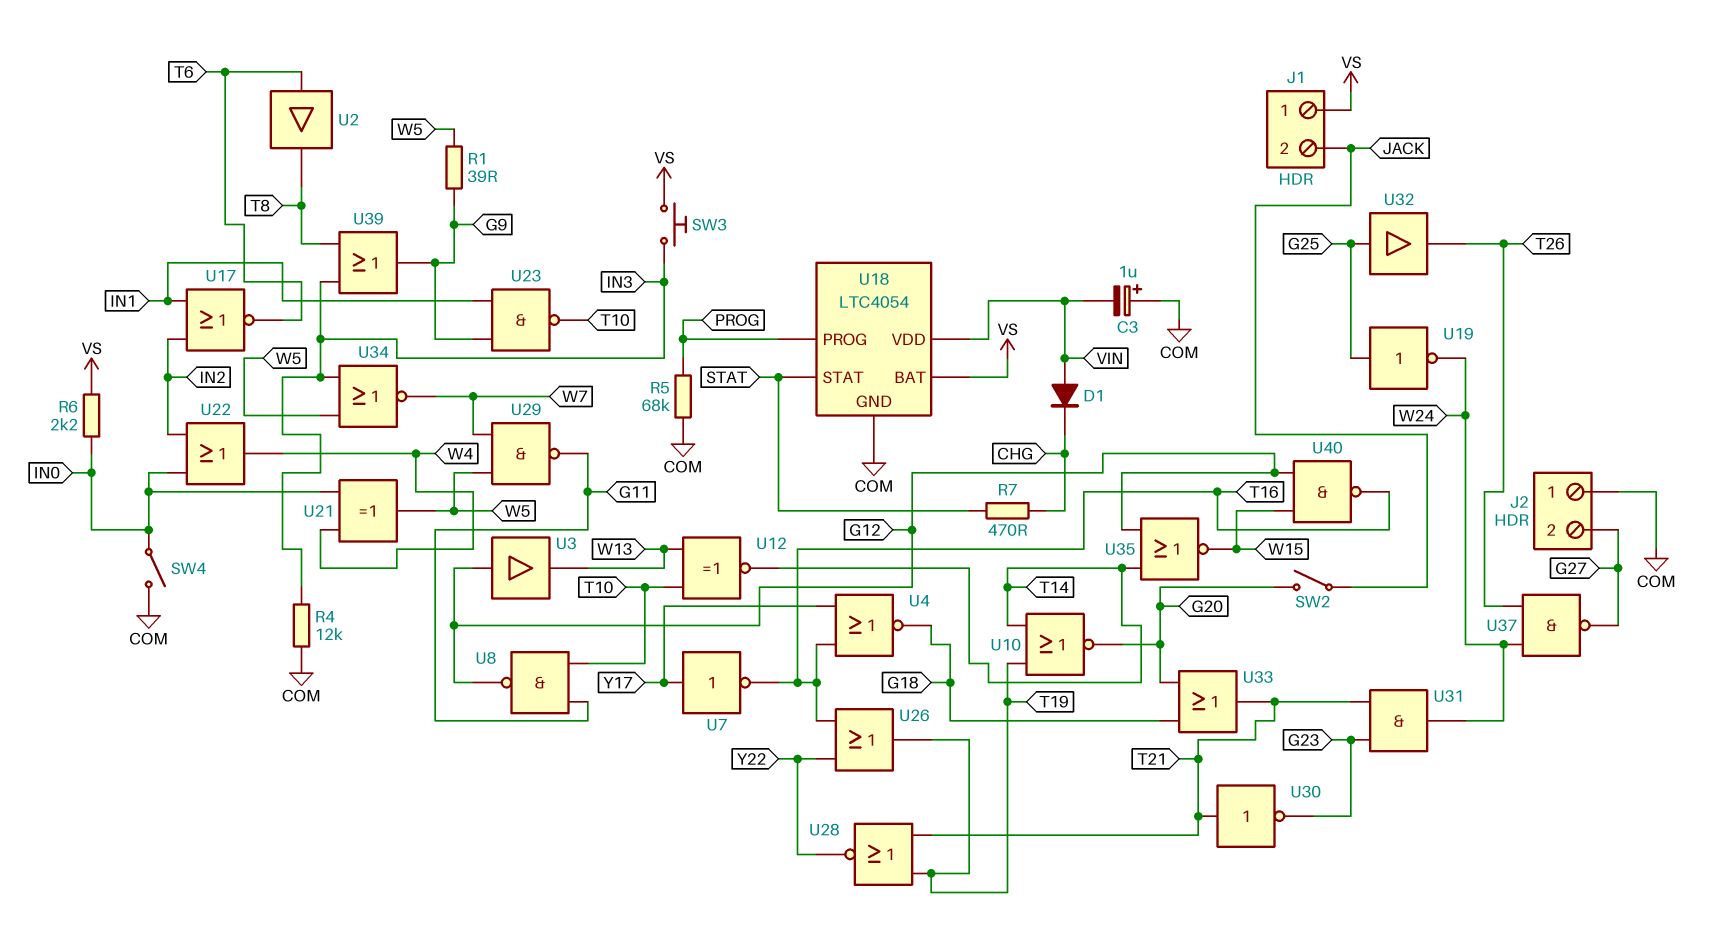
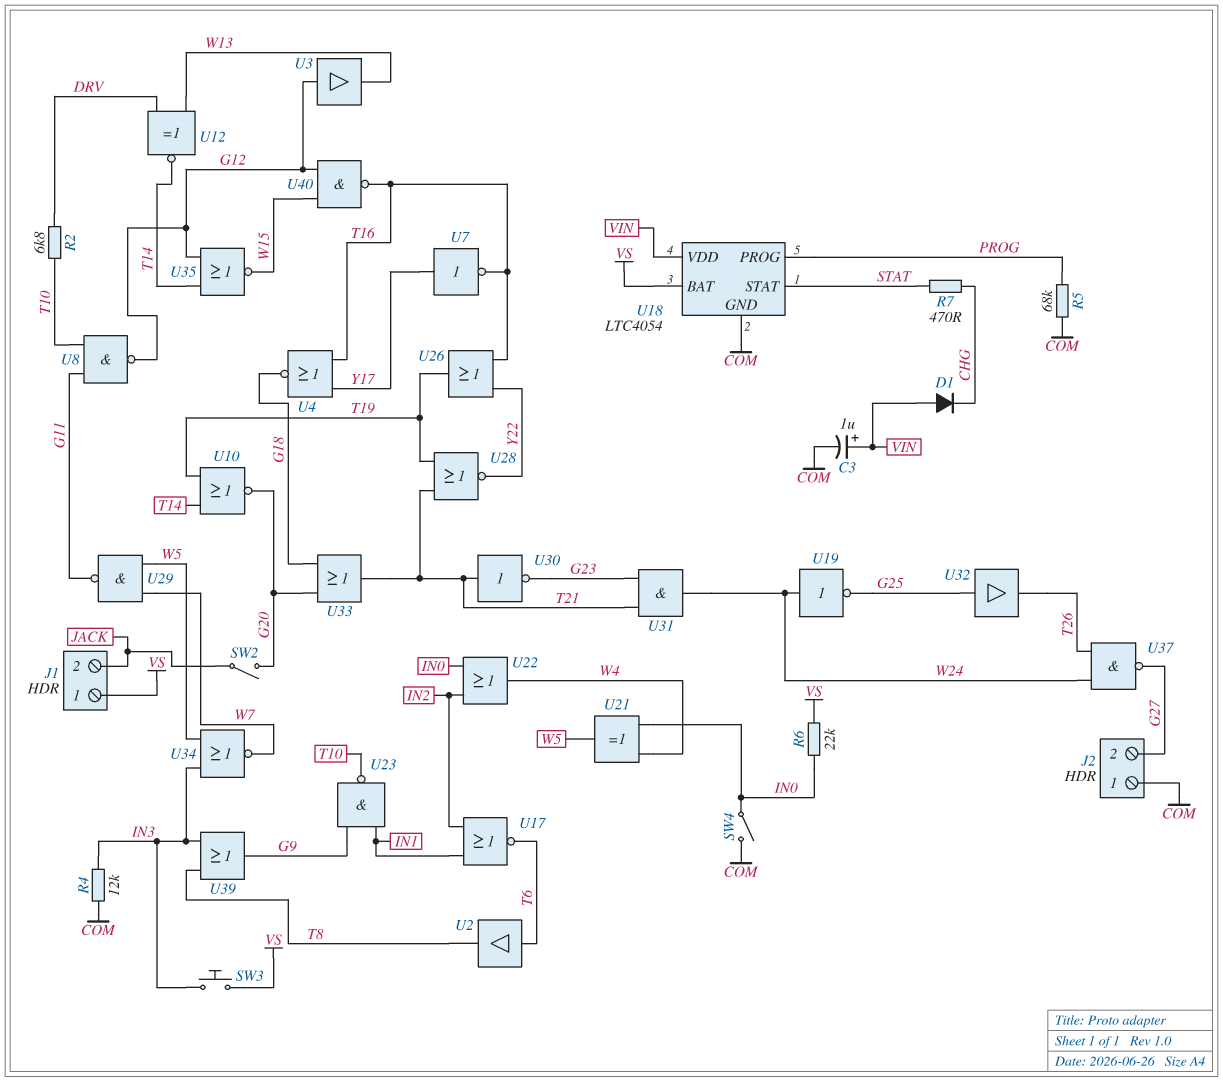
C3: 1uF (plus COM, minus VIN) -> 1uF (plus VIN, minus COM)
R1: 39 (G9, W5) -> none
R2: none -> 6.8k (DRV, T10)
R6: 2.2k (IN0, VS) -> 22k (IN0, VS)
U12: XNOR (in T10, in W13, out T14) -> XNOR (in DRV, in W13, out T14)
U19: NOT (in G25, out W24) -> NOT (in W24, out G25)

